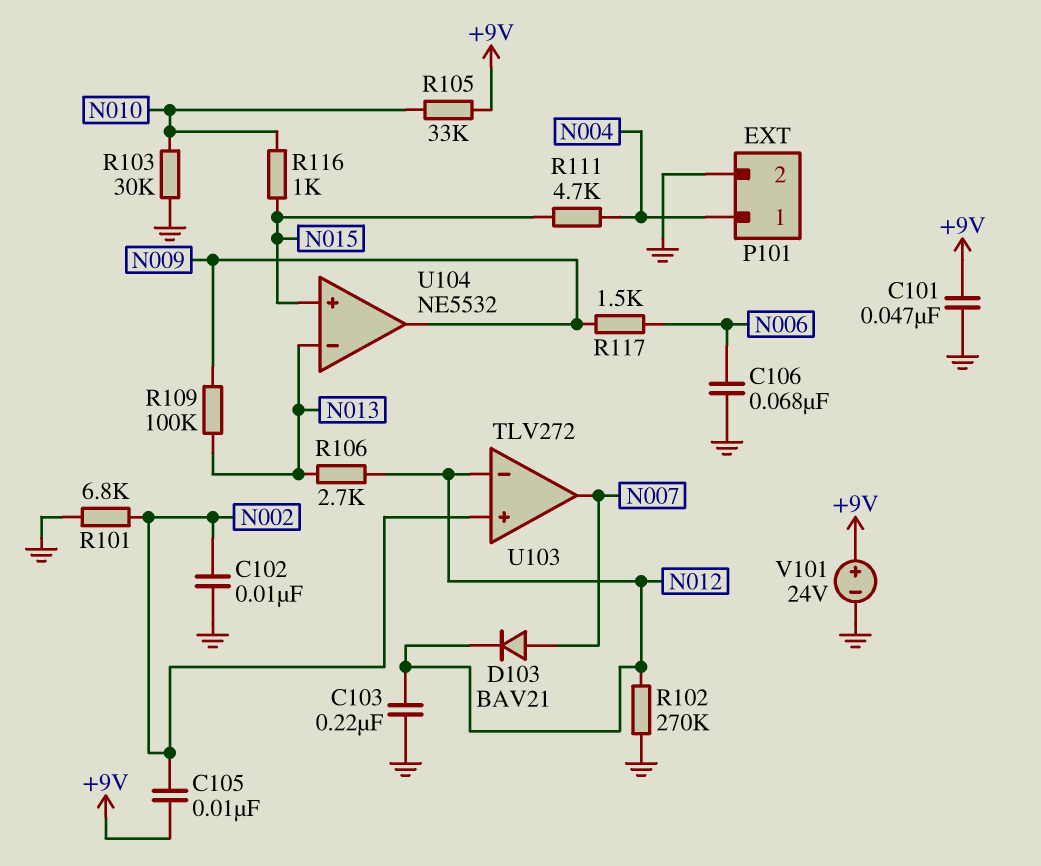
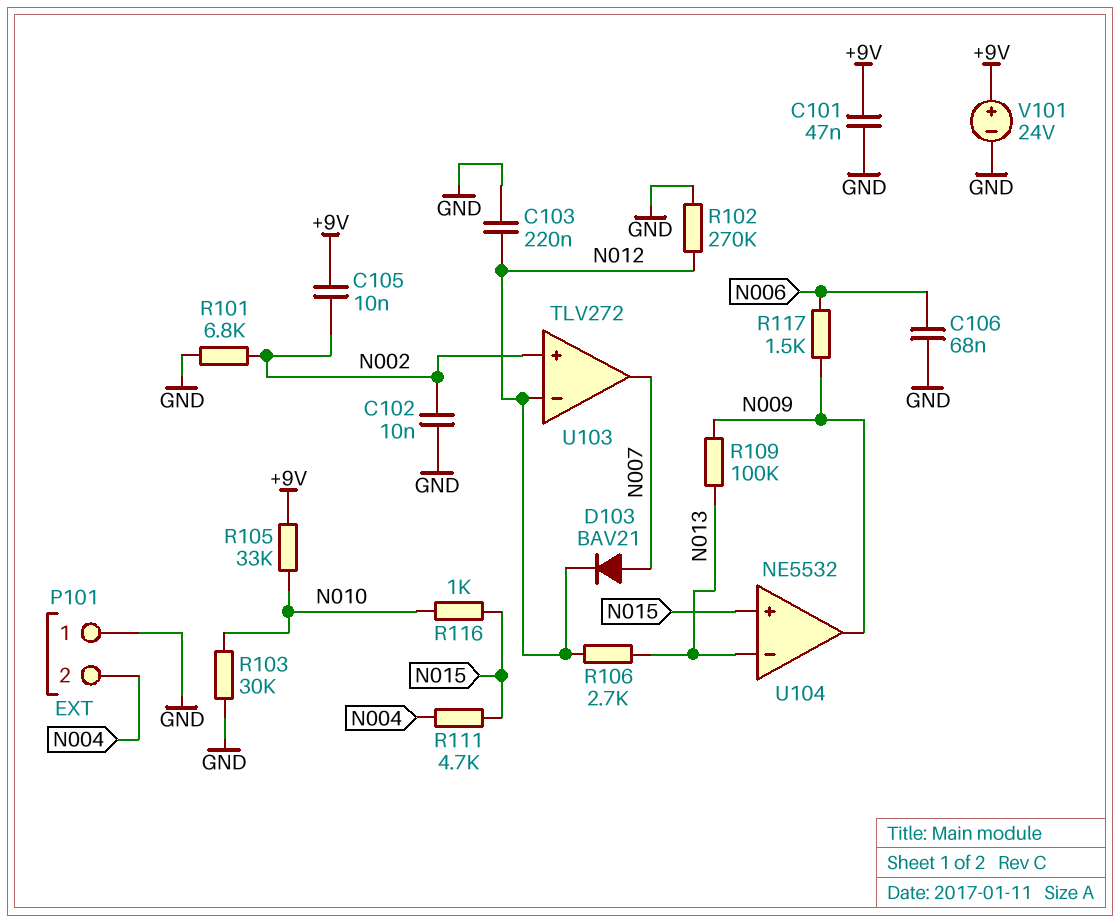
P101 pin 1: N004 -> GND
P101 pin 2: GND -> N004

